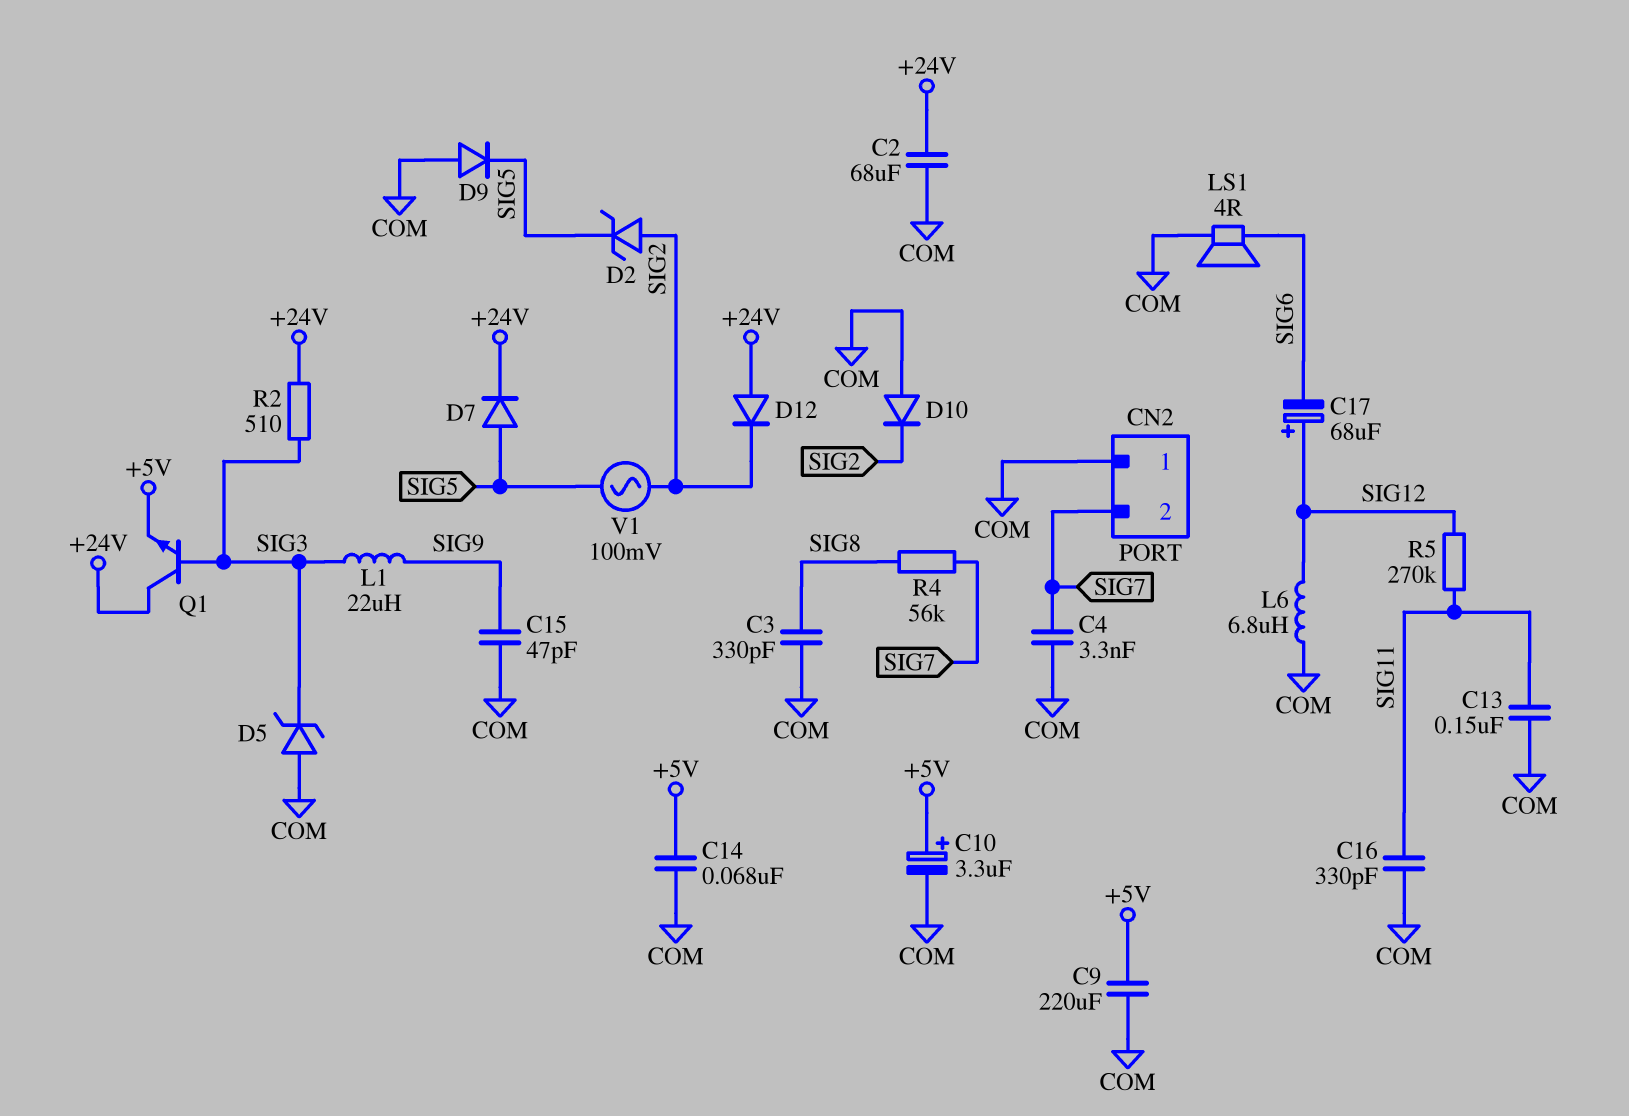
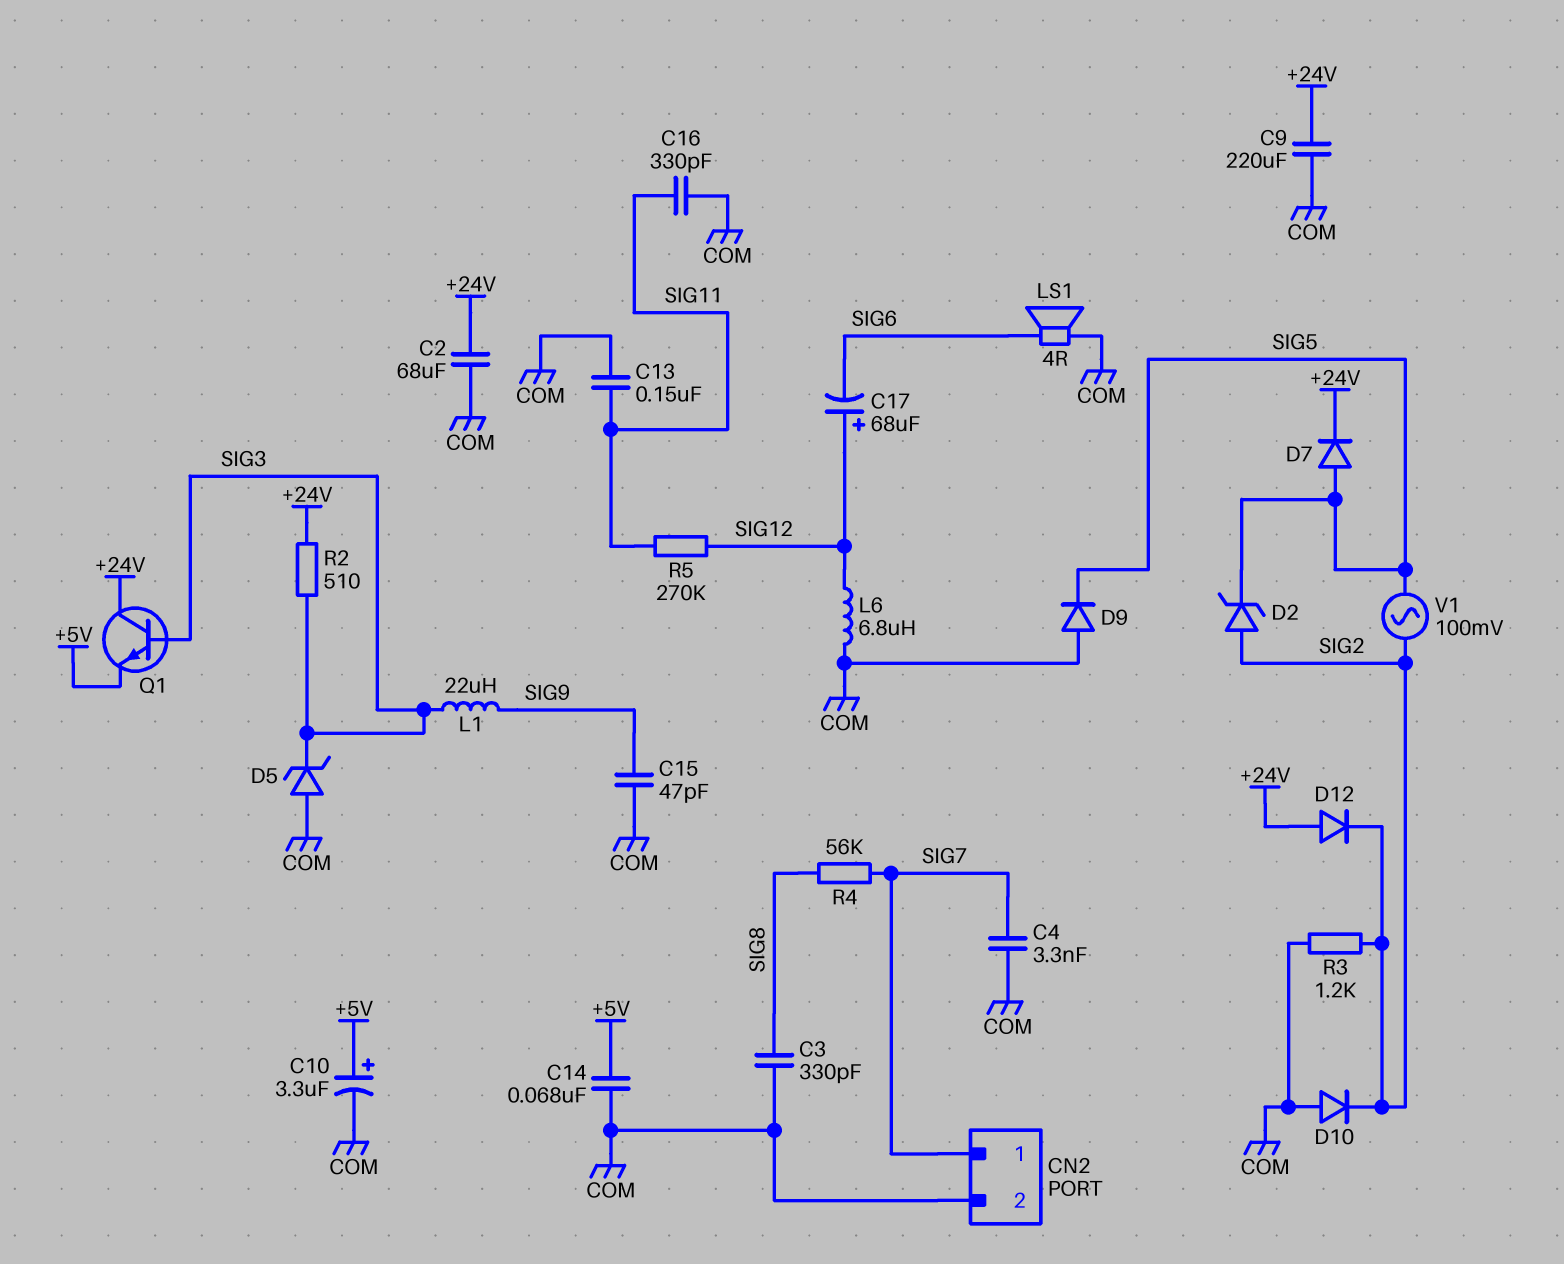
C9: 220uF (+5V, COM) -> 220uF (+24V, COM)
CN2 pin 1: COM -> SIG7
CN2 pin 2: SIG7 -> COM
R3: none -> 1.2k (COM, SIG2)

